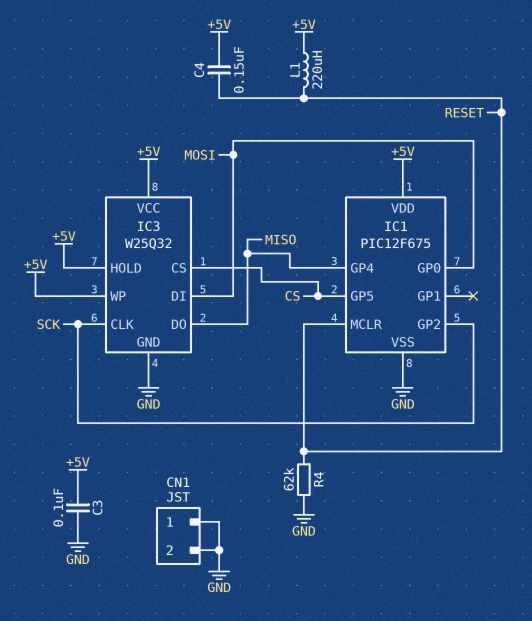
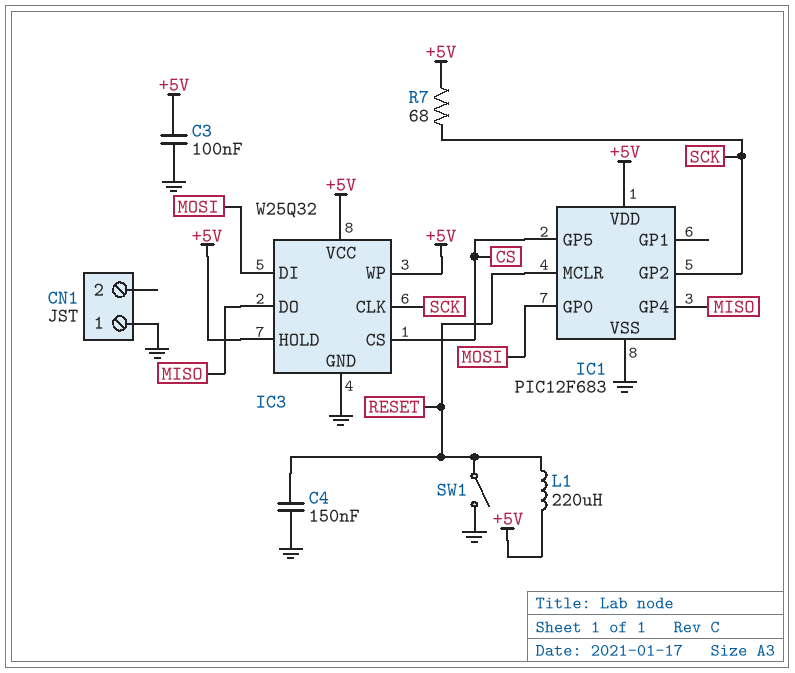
C4: 150nF (+5V, RESET) -> 150nF (GND, RESET)
CN1 pin 2: GND -> none
IC1: PIC12F675 -> PIC12F683
R4: 62k (GND, RESET) -> none
R7: none -> 68 (+5V, SCK)
SW1: none -> switch (GND, RESET)

